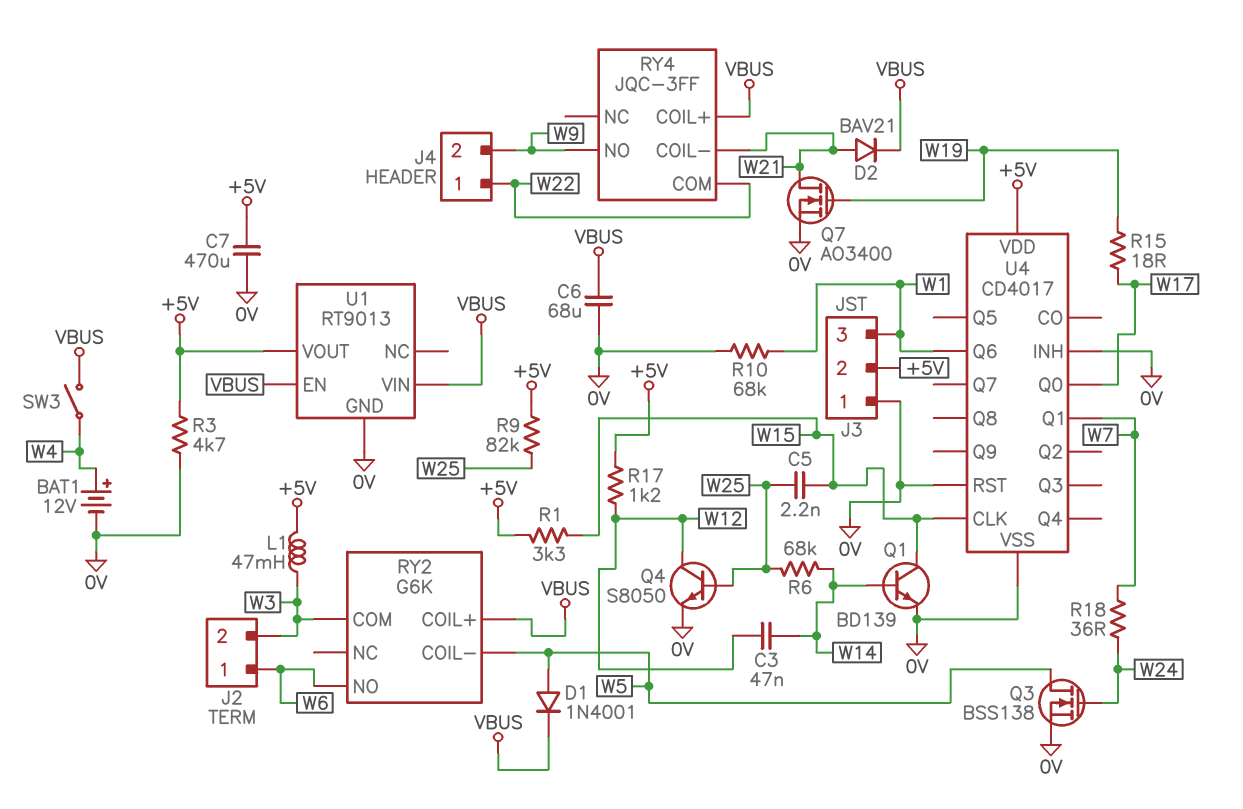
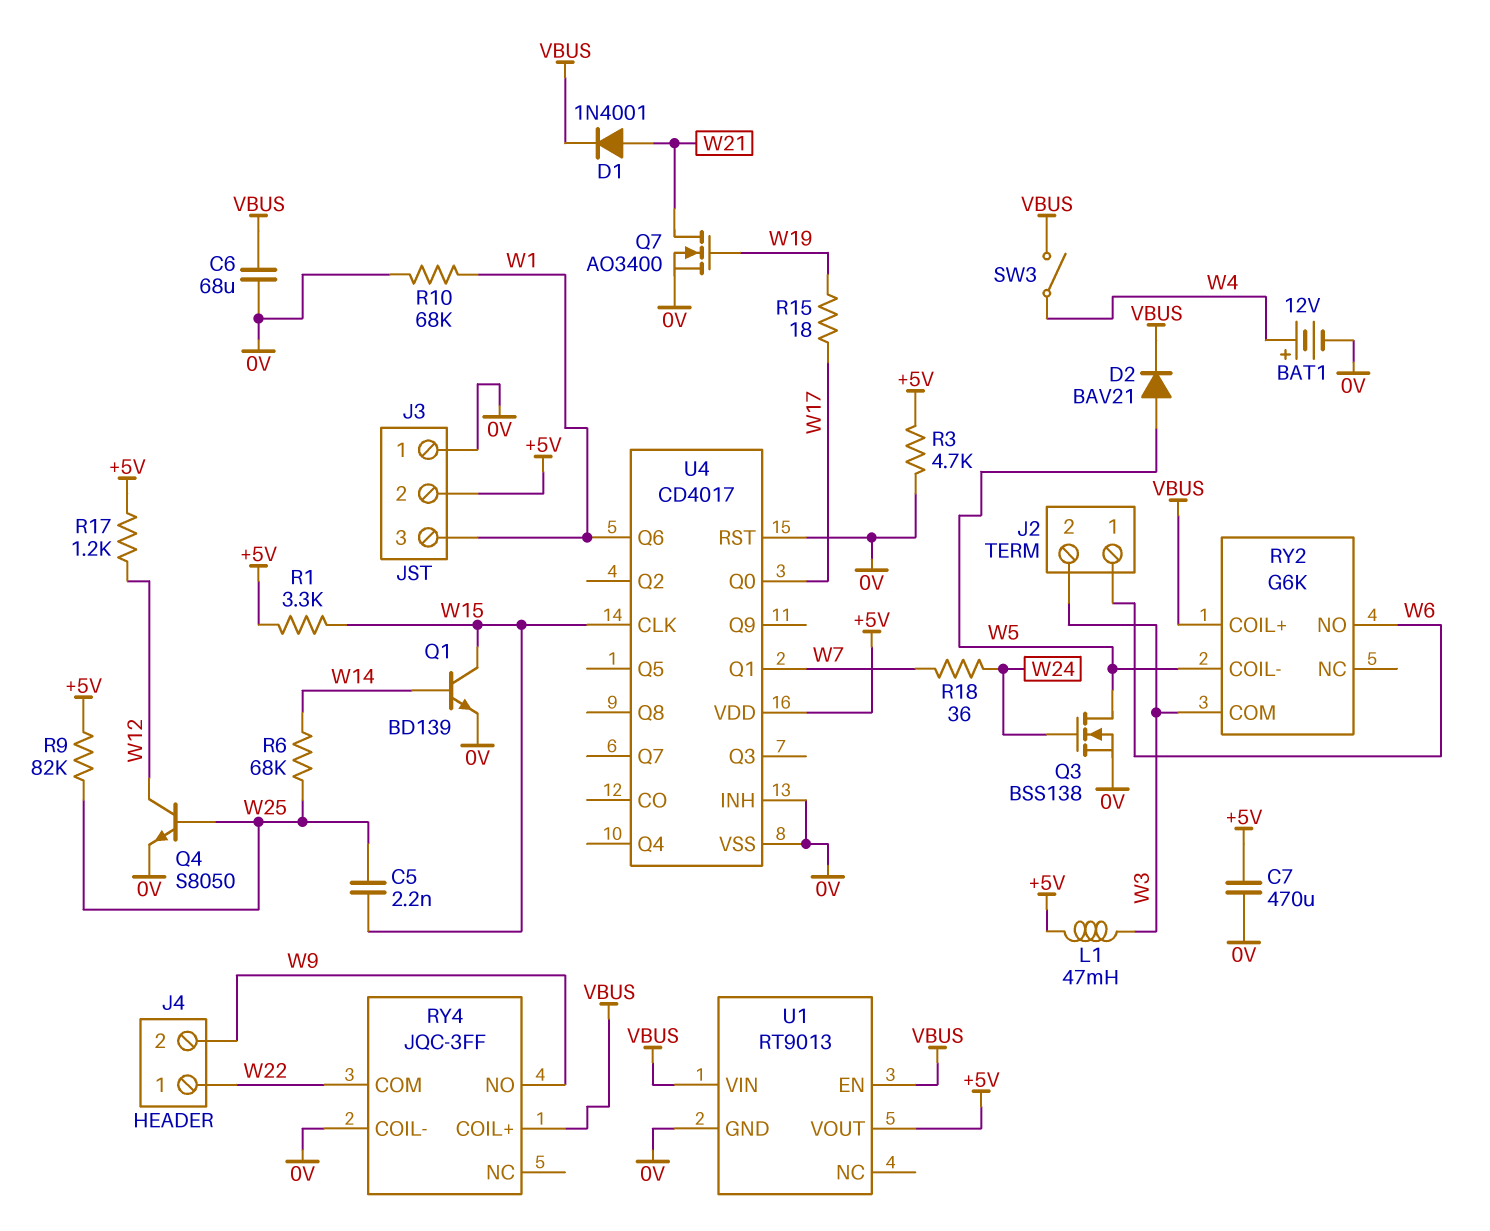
C3: 47nF (W12, W14) -> none
D1: diode 1N4001 (A W5, K VBUS) -> diode 1N4001 (A W21, K VBUS)
D2: diode BAV21 (A W21, K VBUS) -> diode BAV21 (A W5, K VBUS)
RY4 pin COIL-: W21 -> 0V

